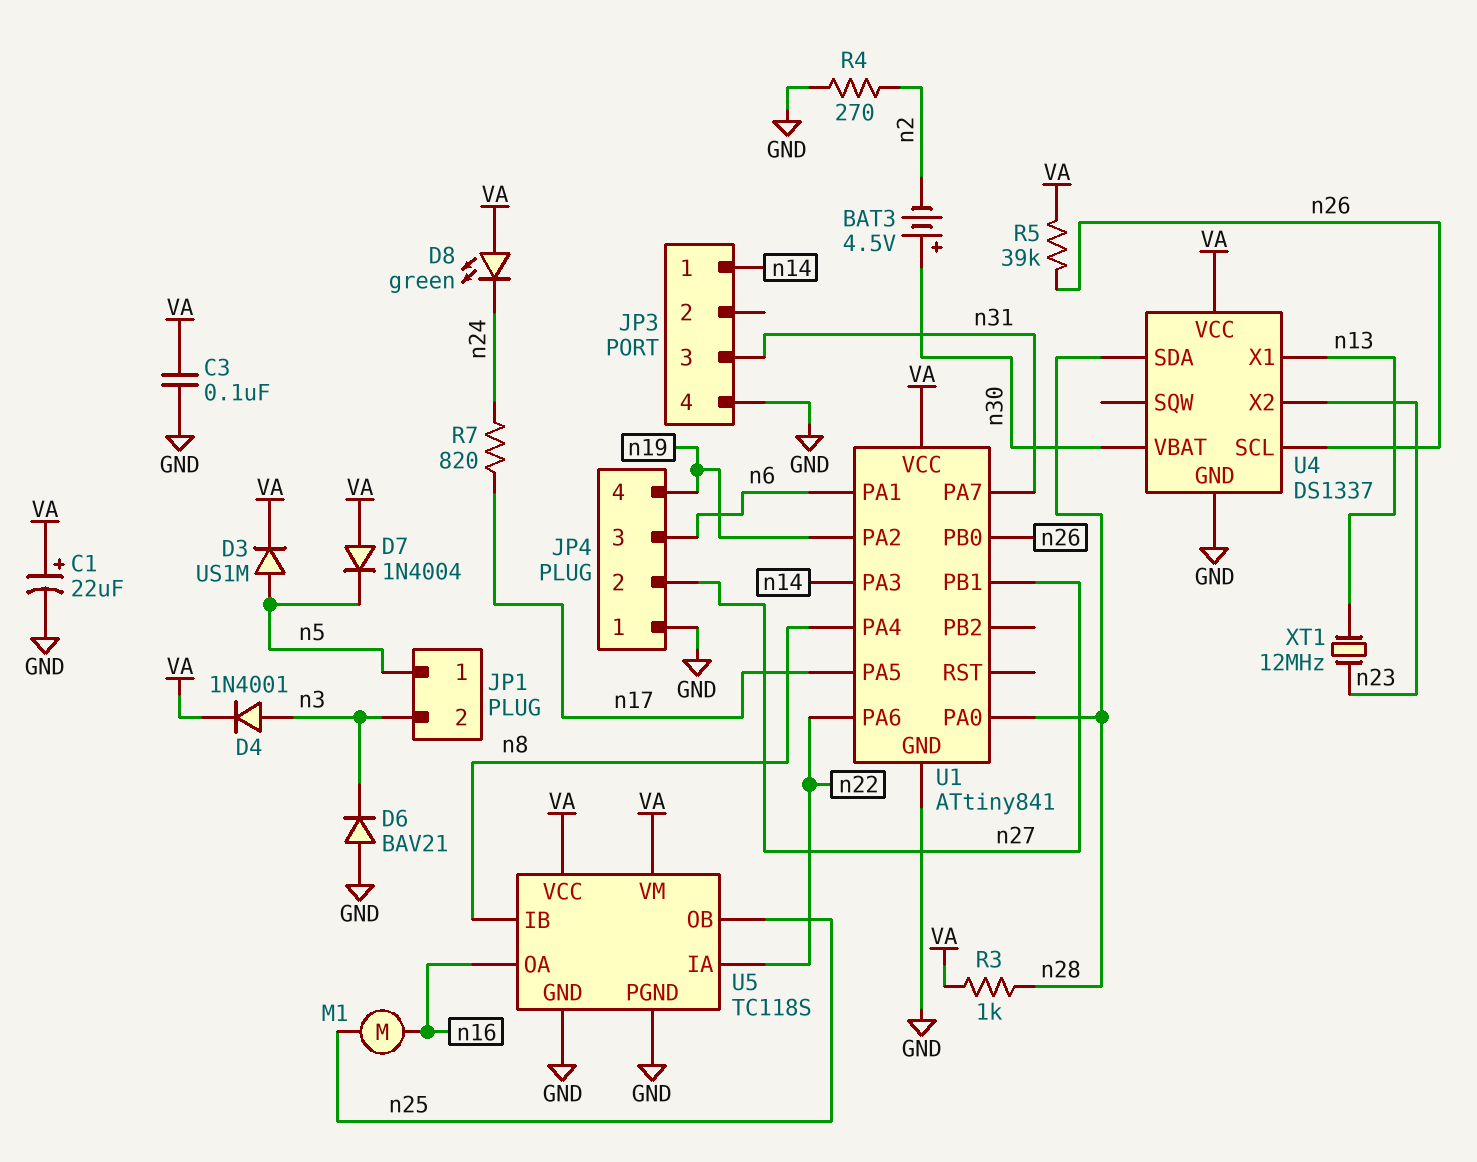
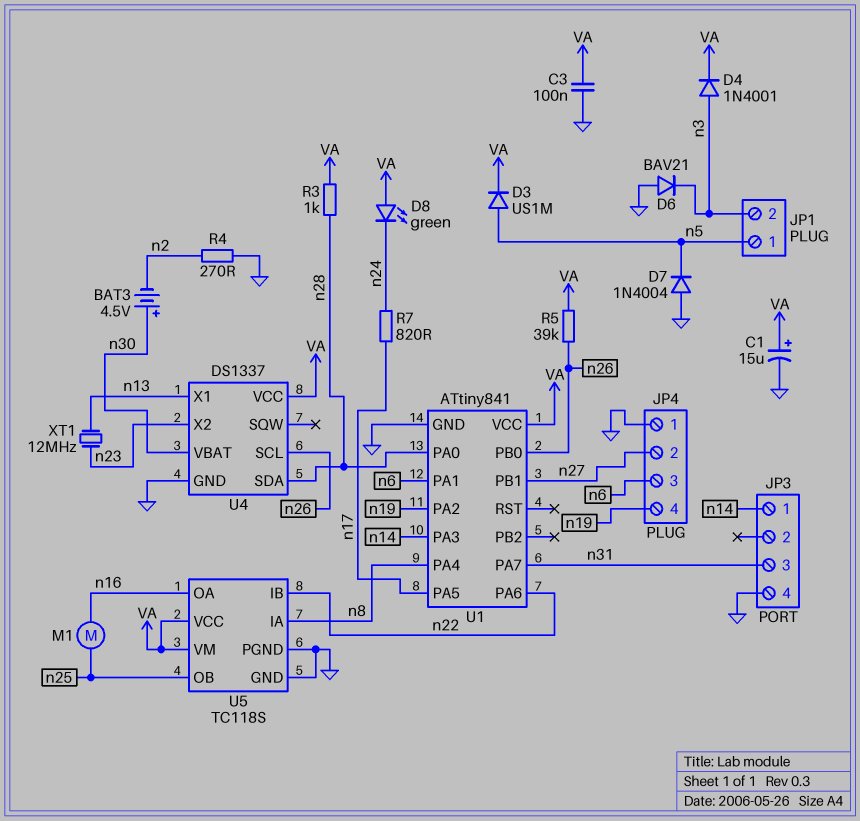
C1: 22uF (plus VA, minus GND) -> 15uF (plus VA, minus GND)
D7: diode 1N4004 (A VA, K n5) -> diode 1N4004 (A GND, K n5)
U5 pin IA: n22 -> n8
U5 pin IB: n8 -> n22

